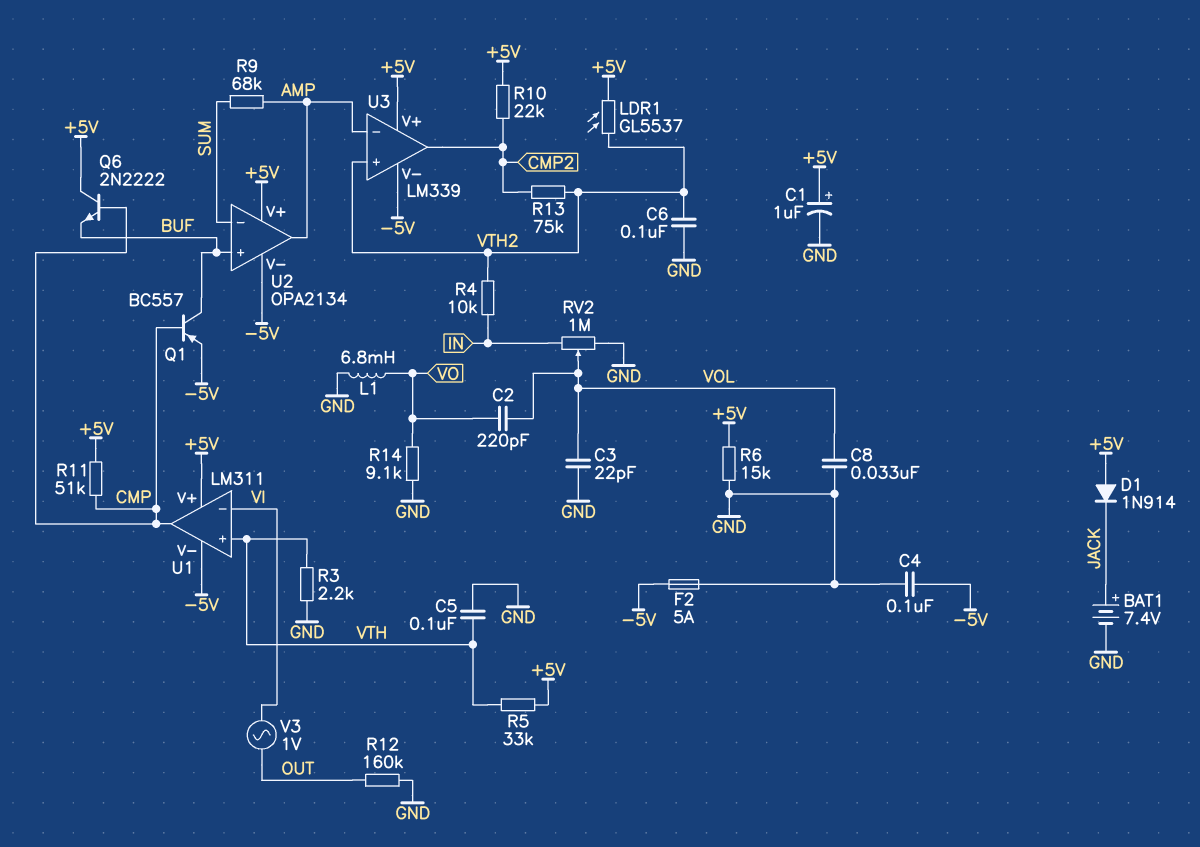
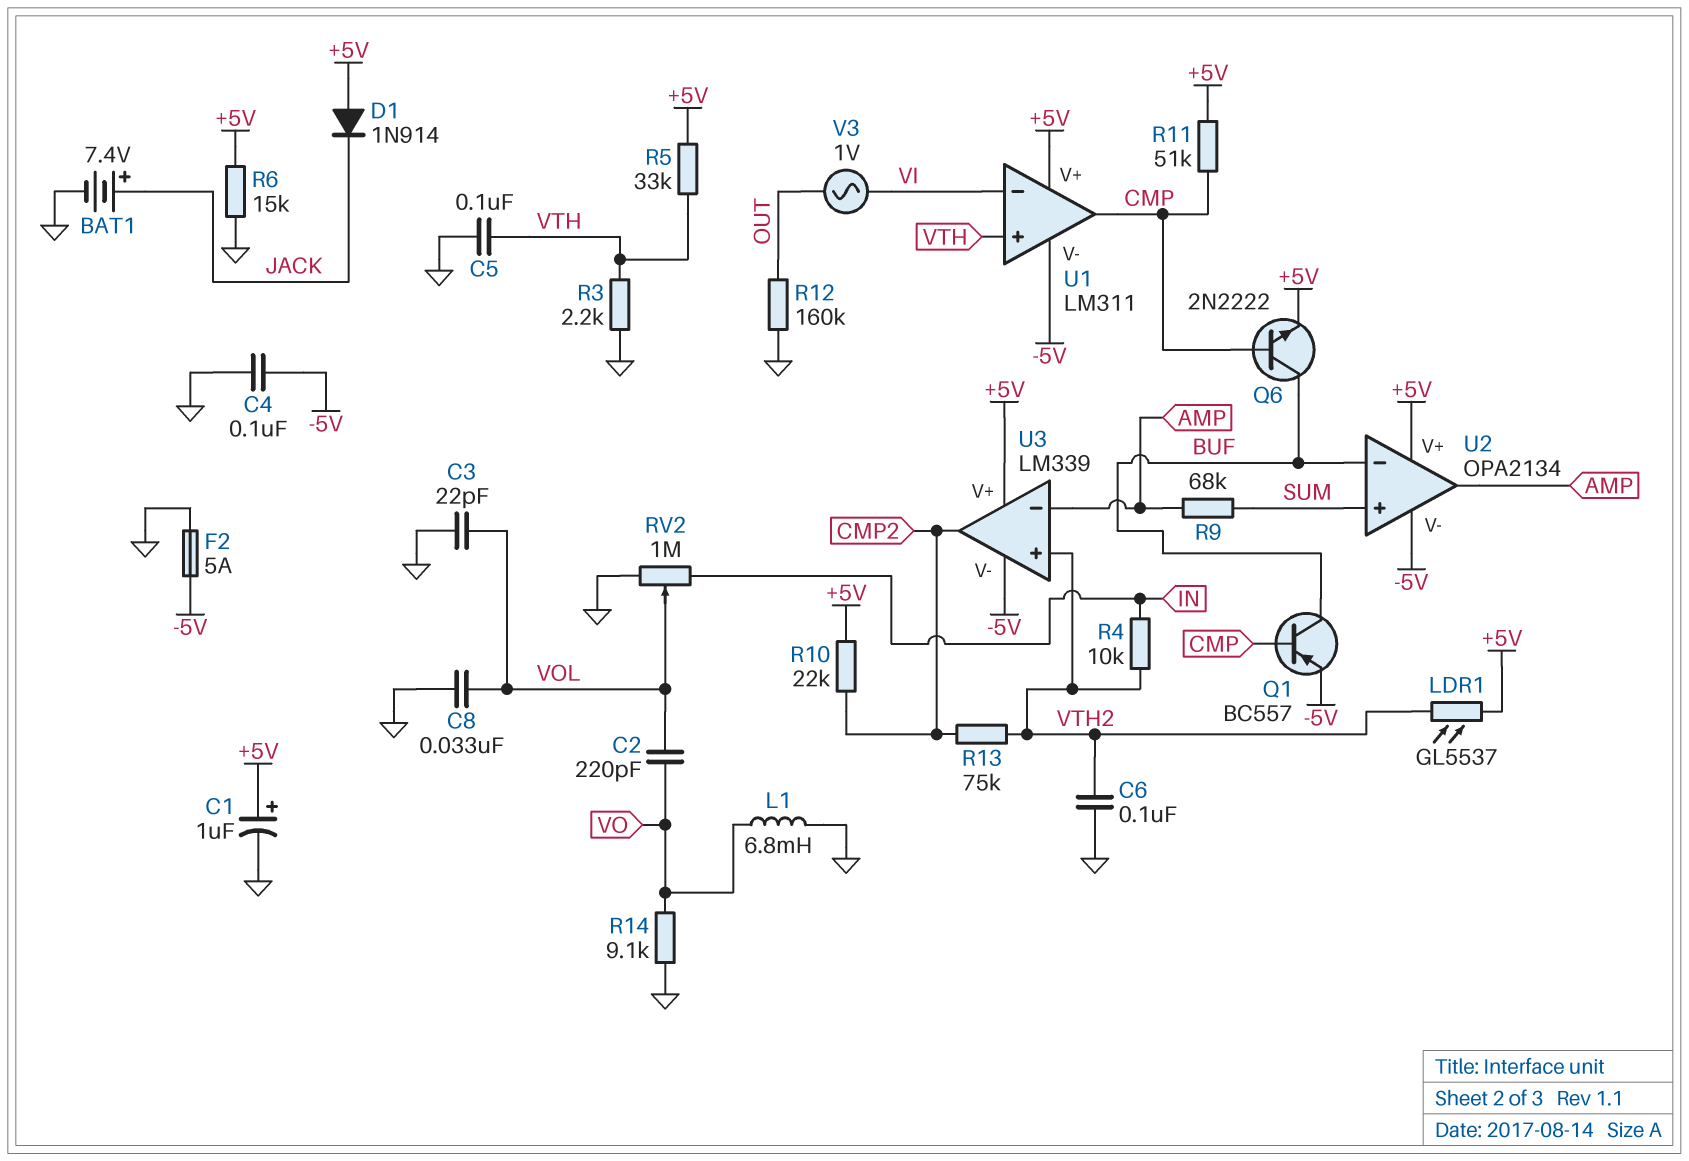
Q6: NPN 2N2222 (B CMP, C +5V, E BUF) -> NPN 2N2222 (B CMP, C BUF, E +5V)
U2 pin in+: BUF -> SUM
U2 pin in-: SUM -> BUF

